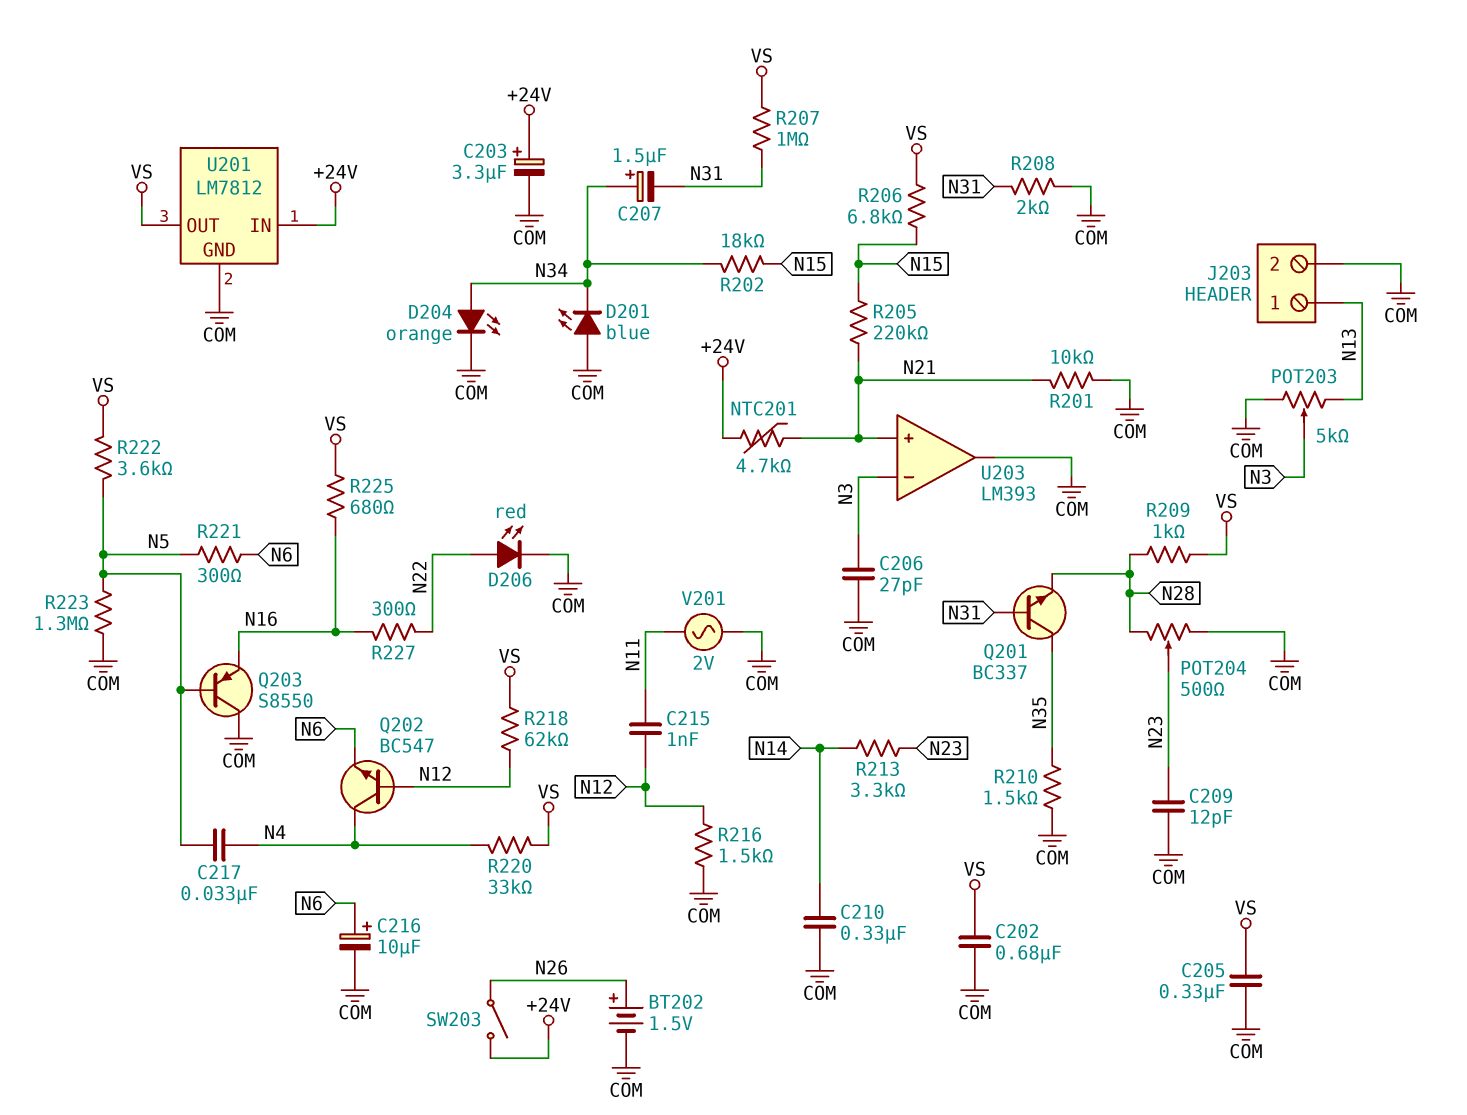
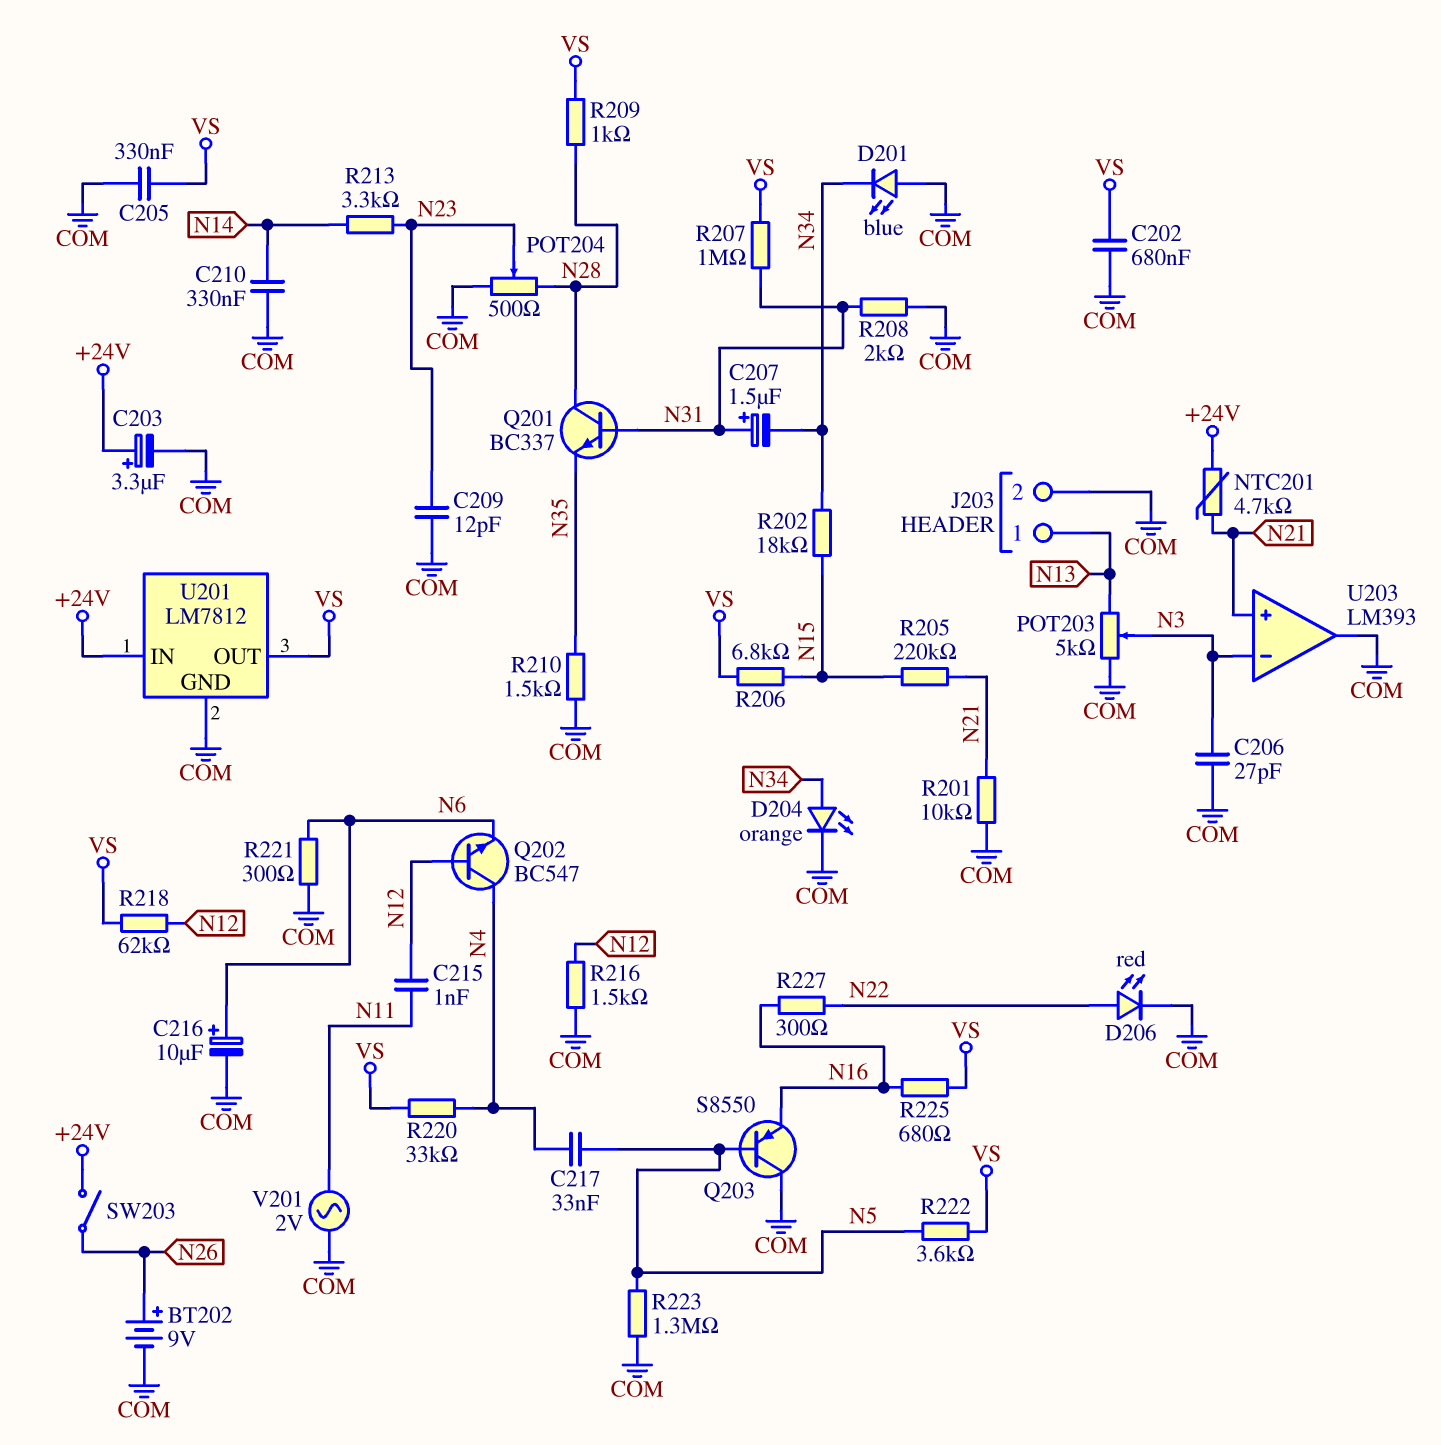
BT202: 1.5V (plus N26, minus COM) -> 9V (plus N26, minus COM)
C207: 1.5uF (plus N34, minus N31) -> 1.5uF (plus N31, minus N34)
Q201: NPN BC337 (B N31, C N35, E N28) -> NPN BC337 (B N31, C N28, E N35)
R221: 300 (N5, N6) -> 300 (COM, N6)

